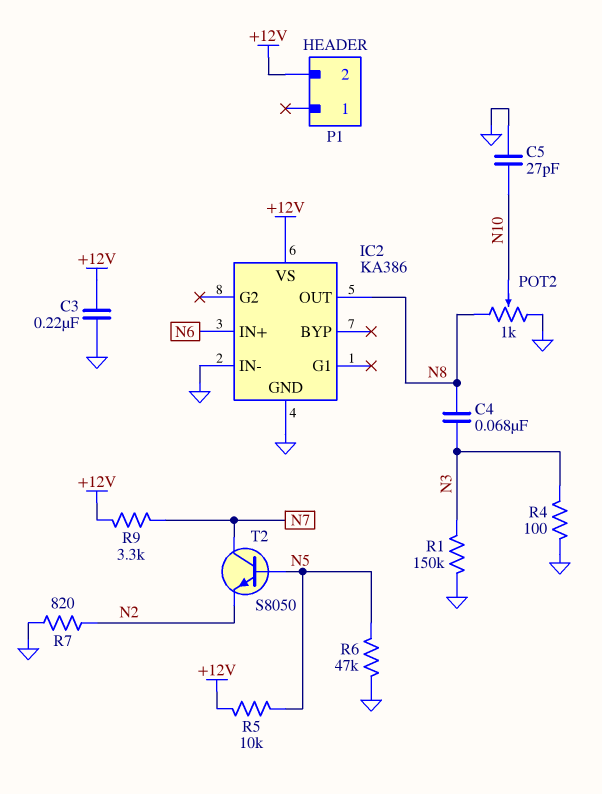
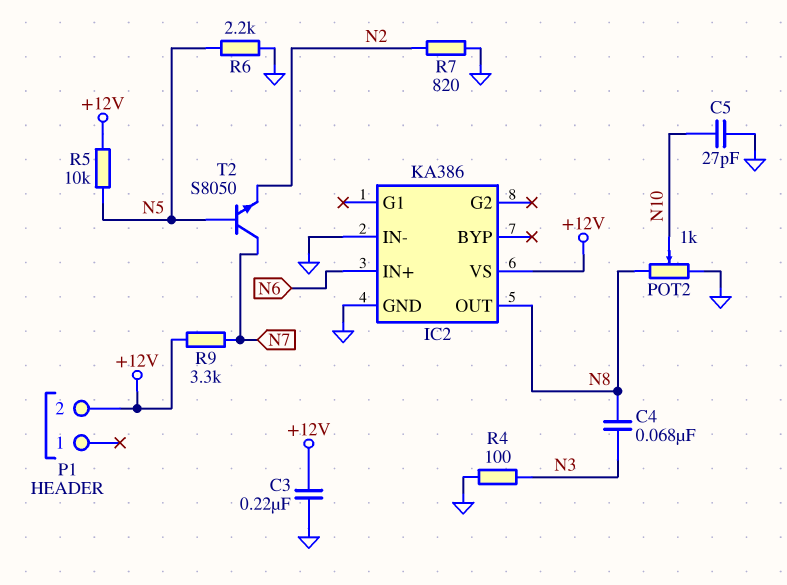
R1: 150k (GND, N3) -> none
R6: 47k (GND, N5) -> 2.2k (GND, N5)

